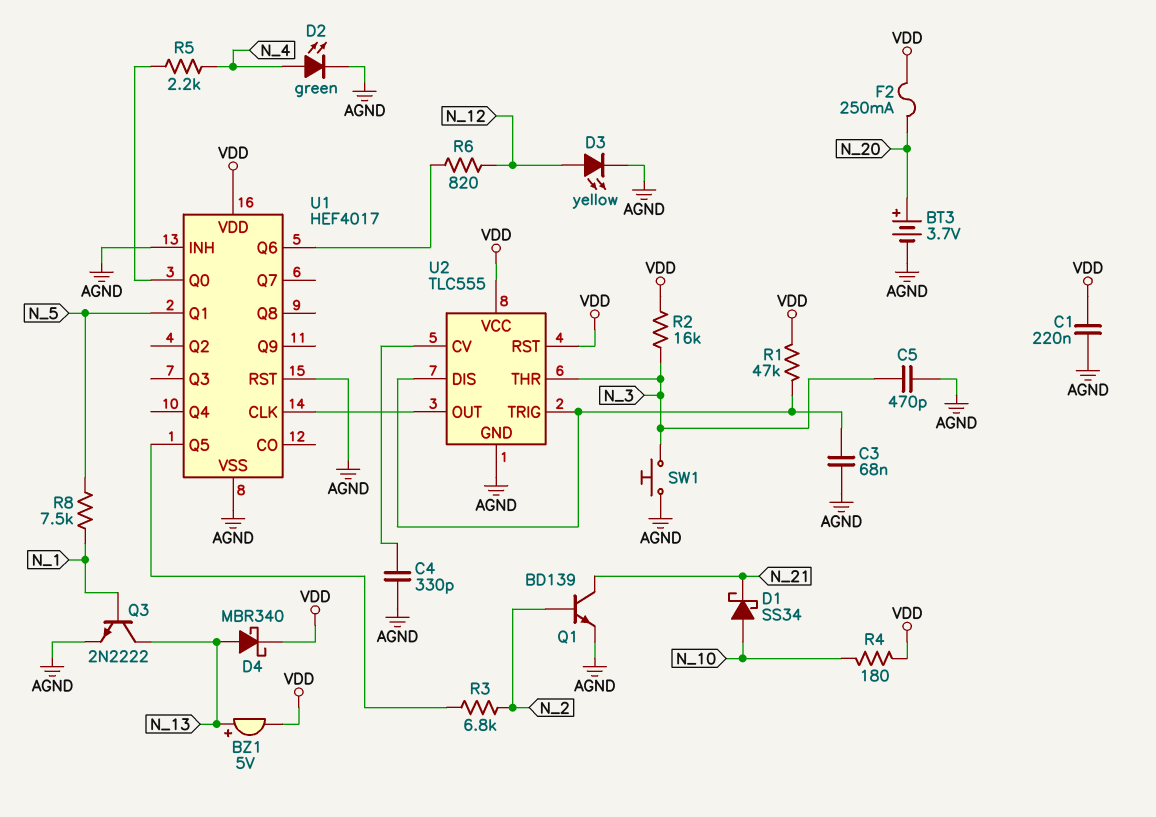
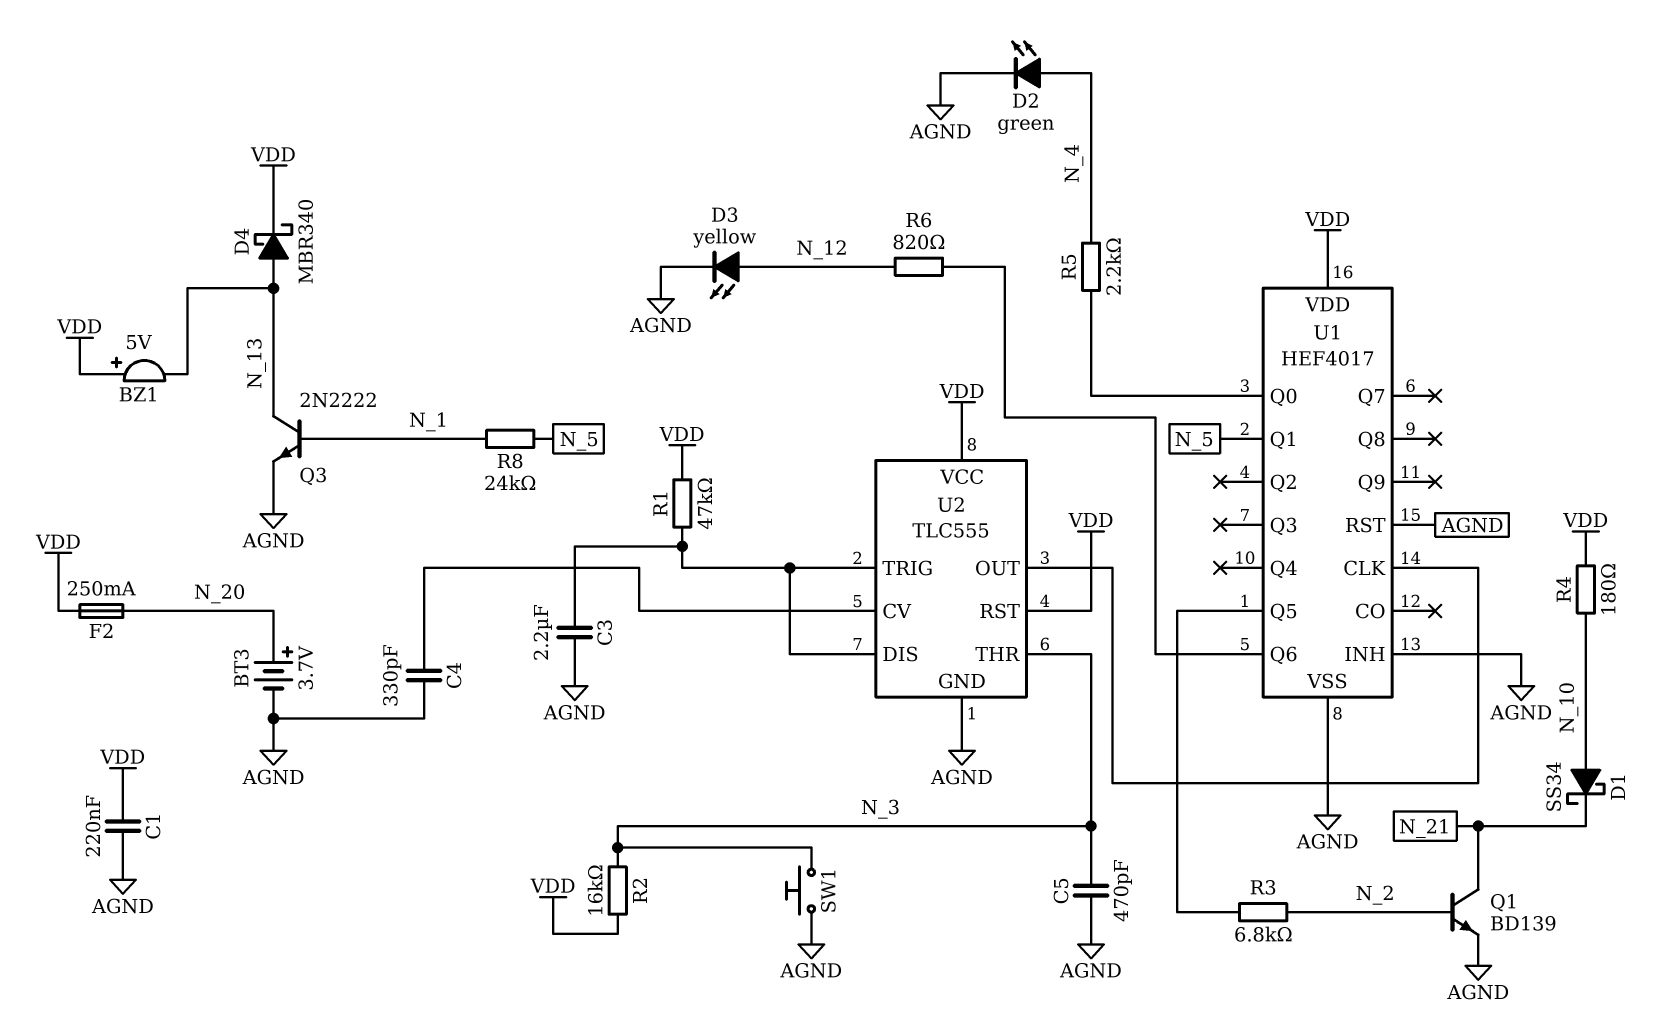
BZ1: buzzer 5V (plus N_13, minus VDD) -> buzzer 5V (plus VDD, minus N_13)
C3: 68nF (AGND, U2/DIS) -> 2.2uF (AGND, U2/DIS)
R8: 7.5k (N_1, N_5) -> 24k (N_1, N_5)

